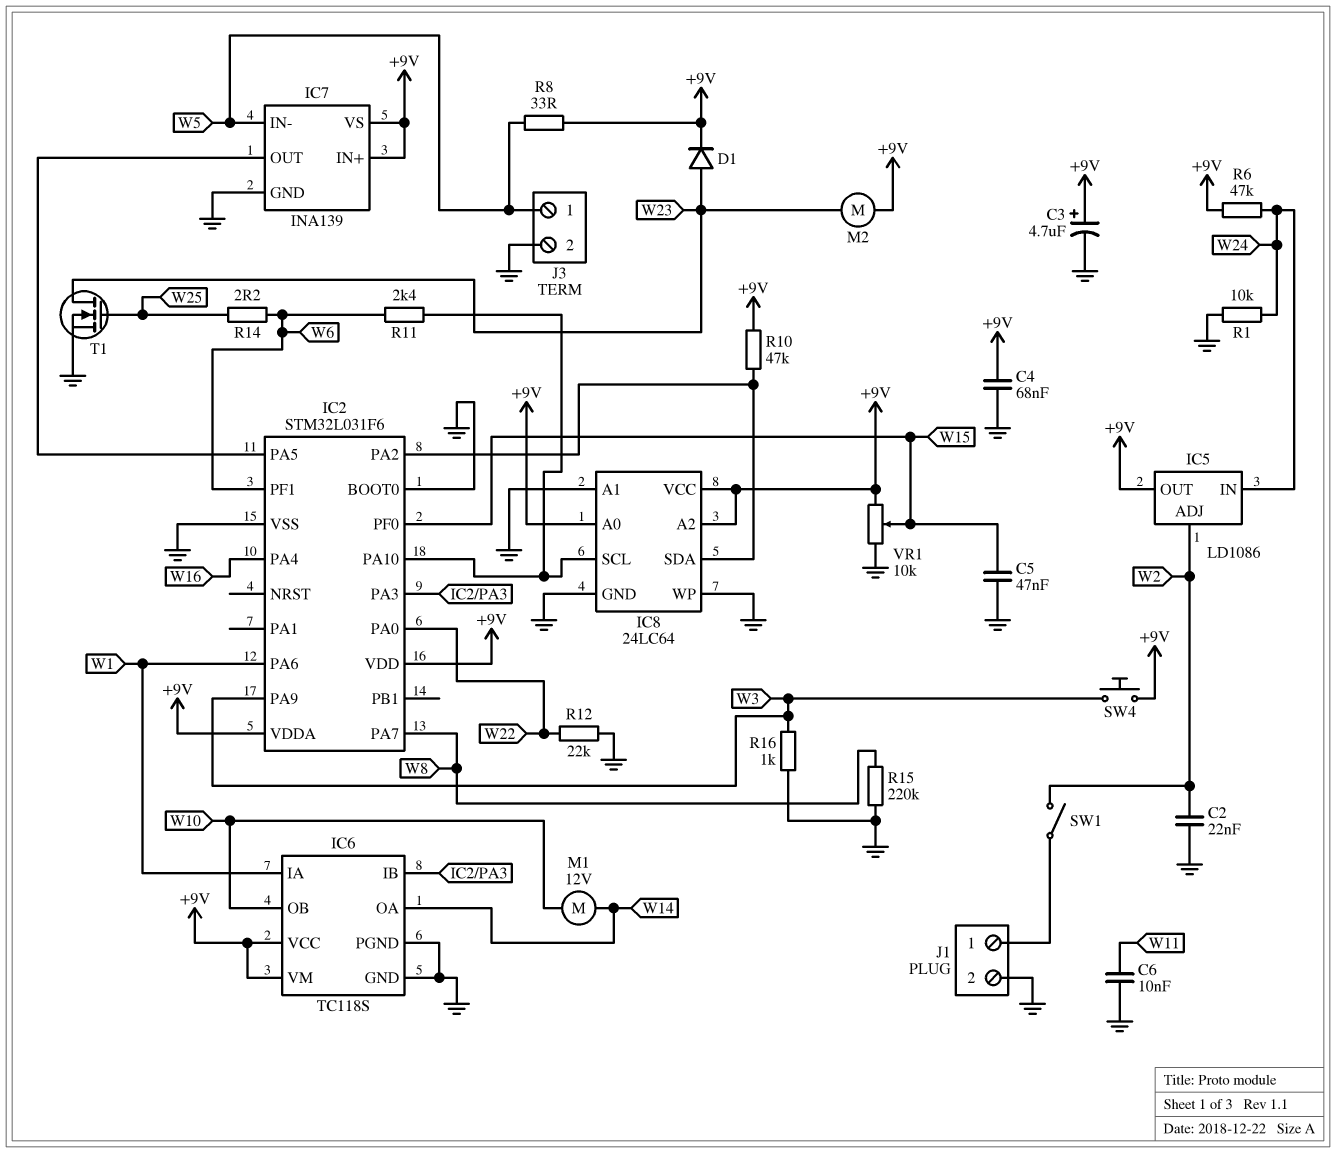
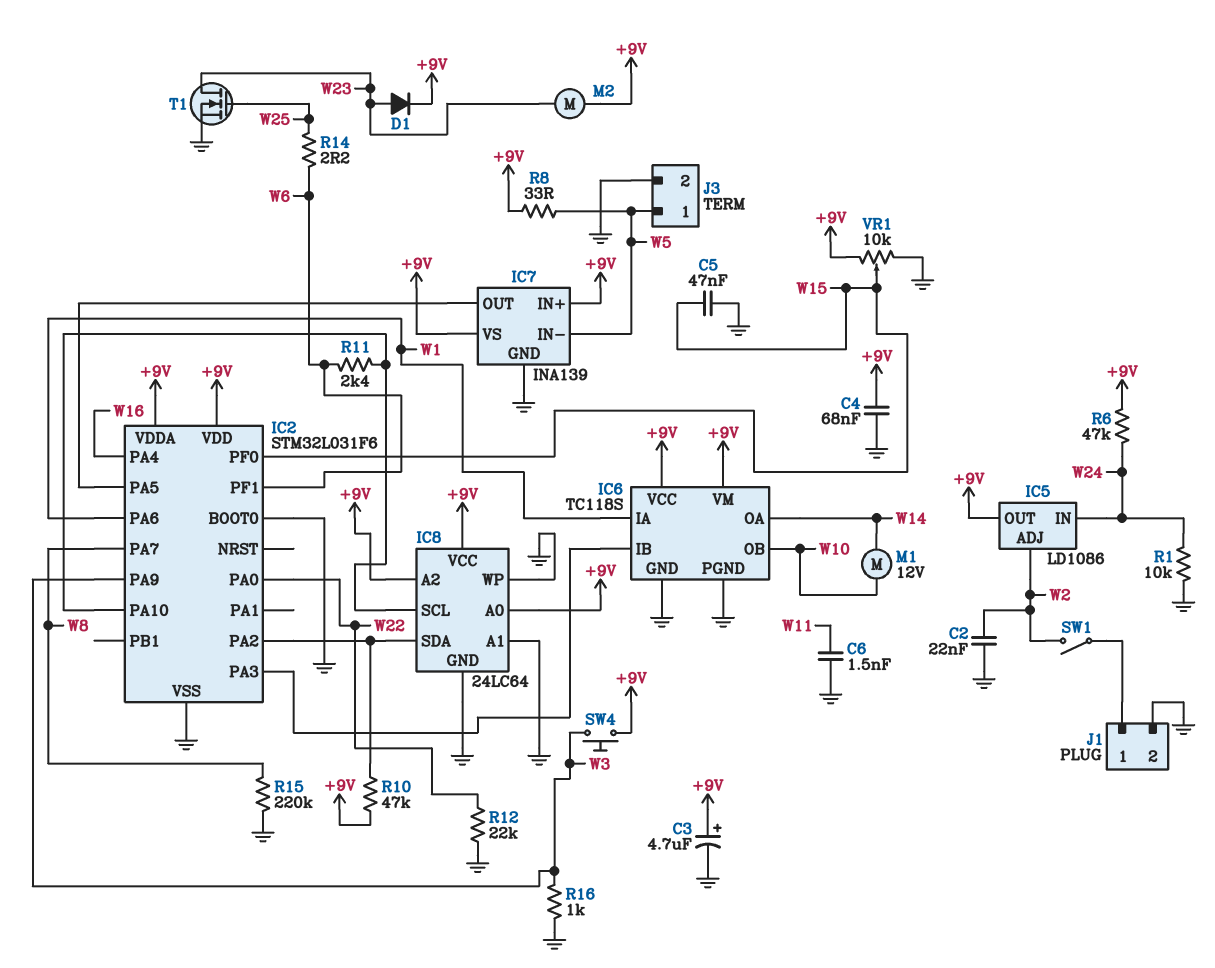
C6: 10nF (GND, W11) -> 1.5nF (GND, W11)

